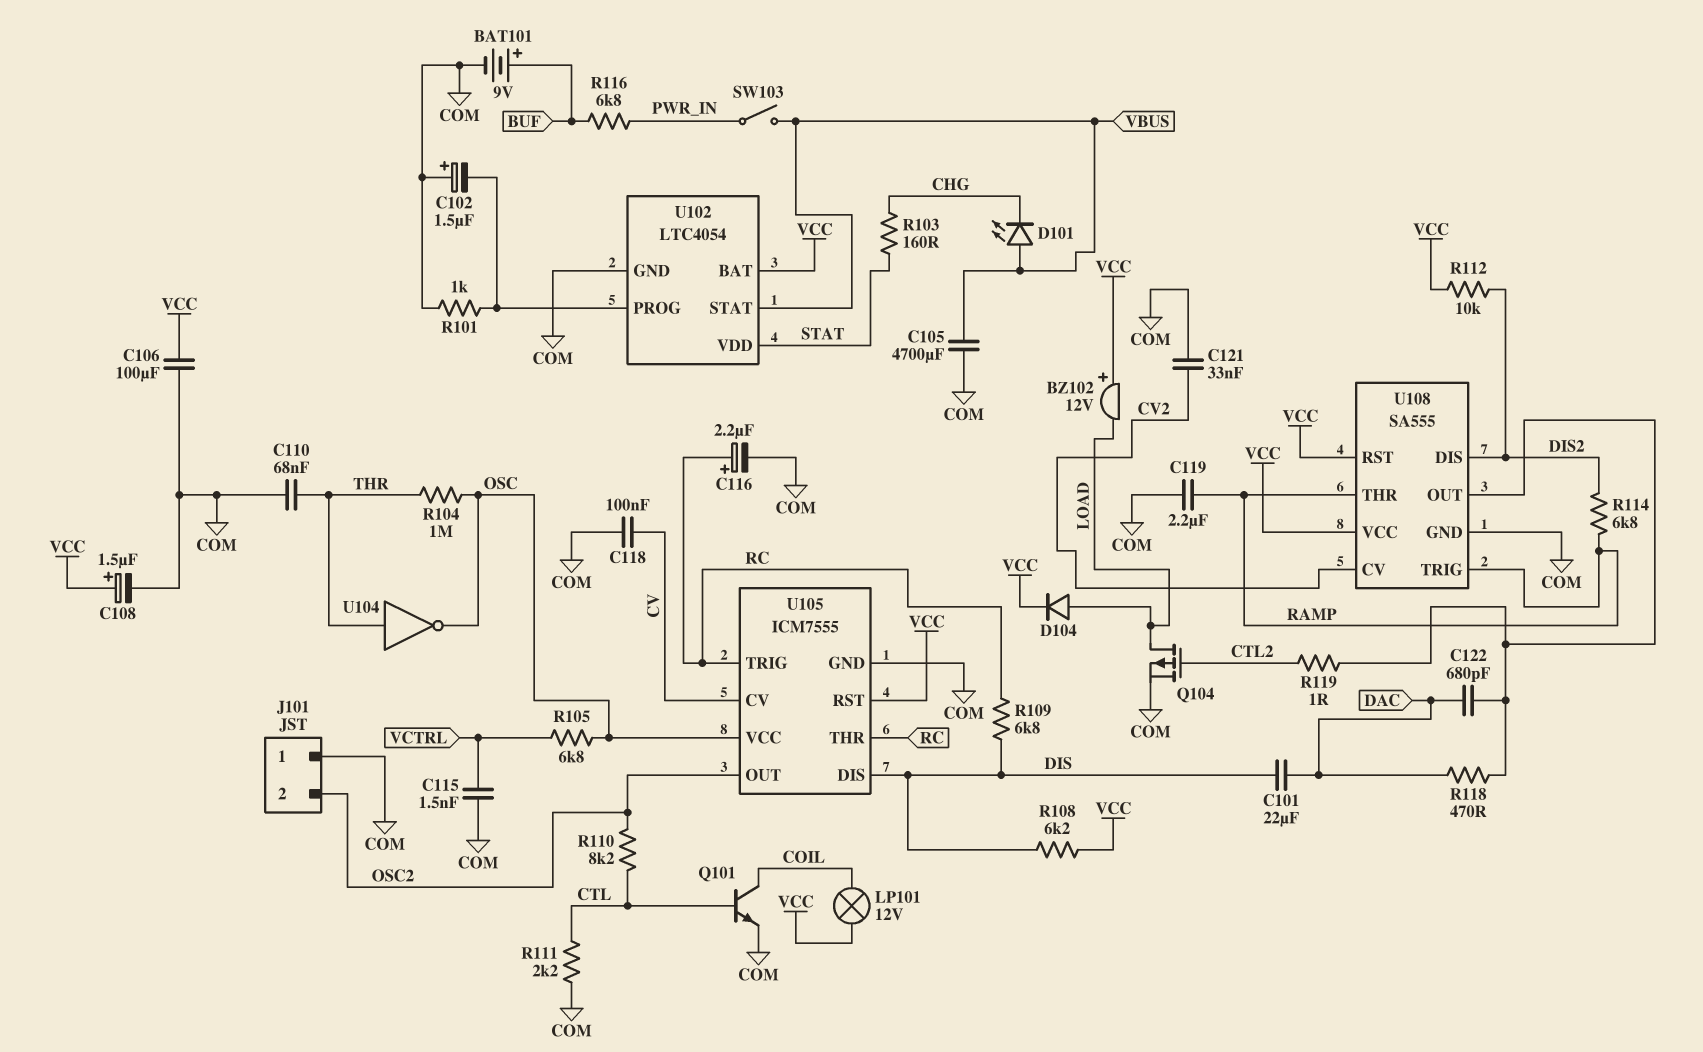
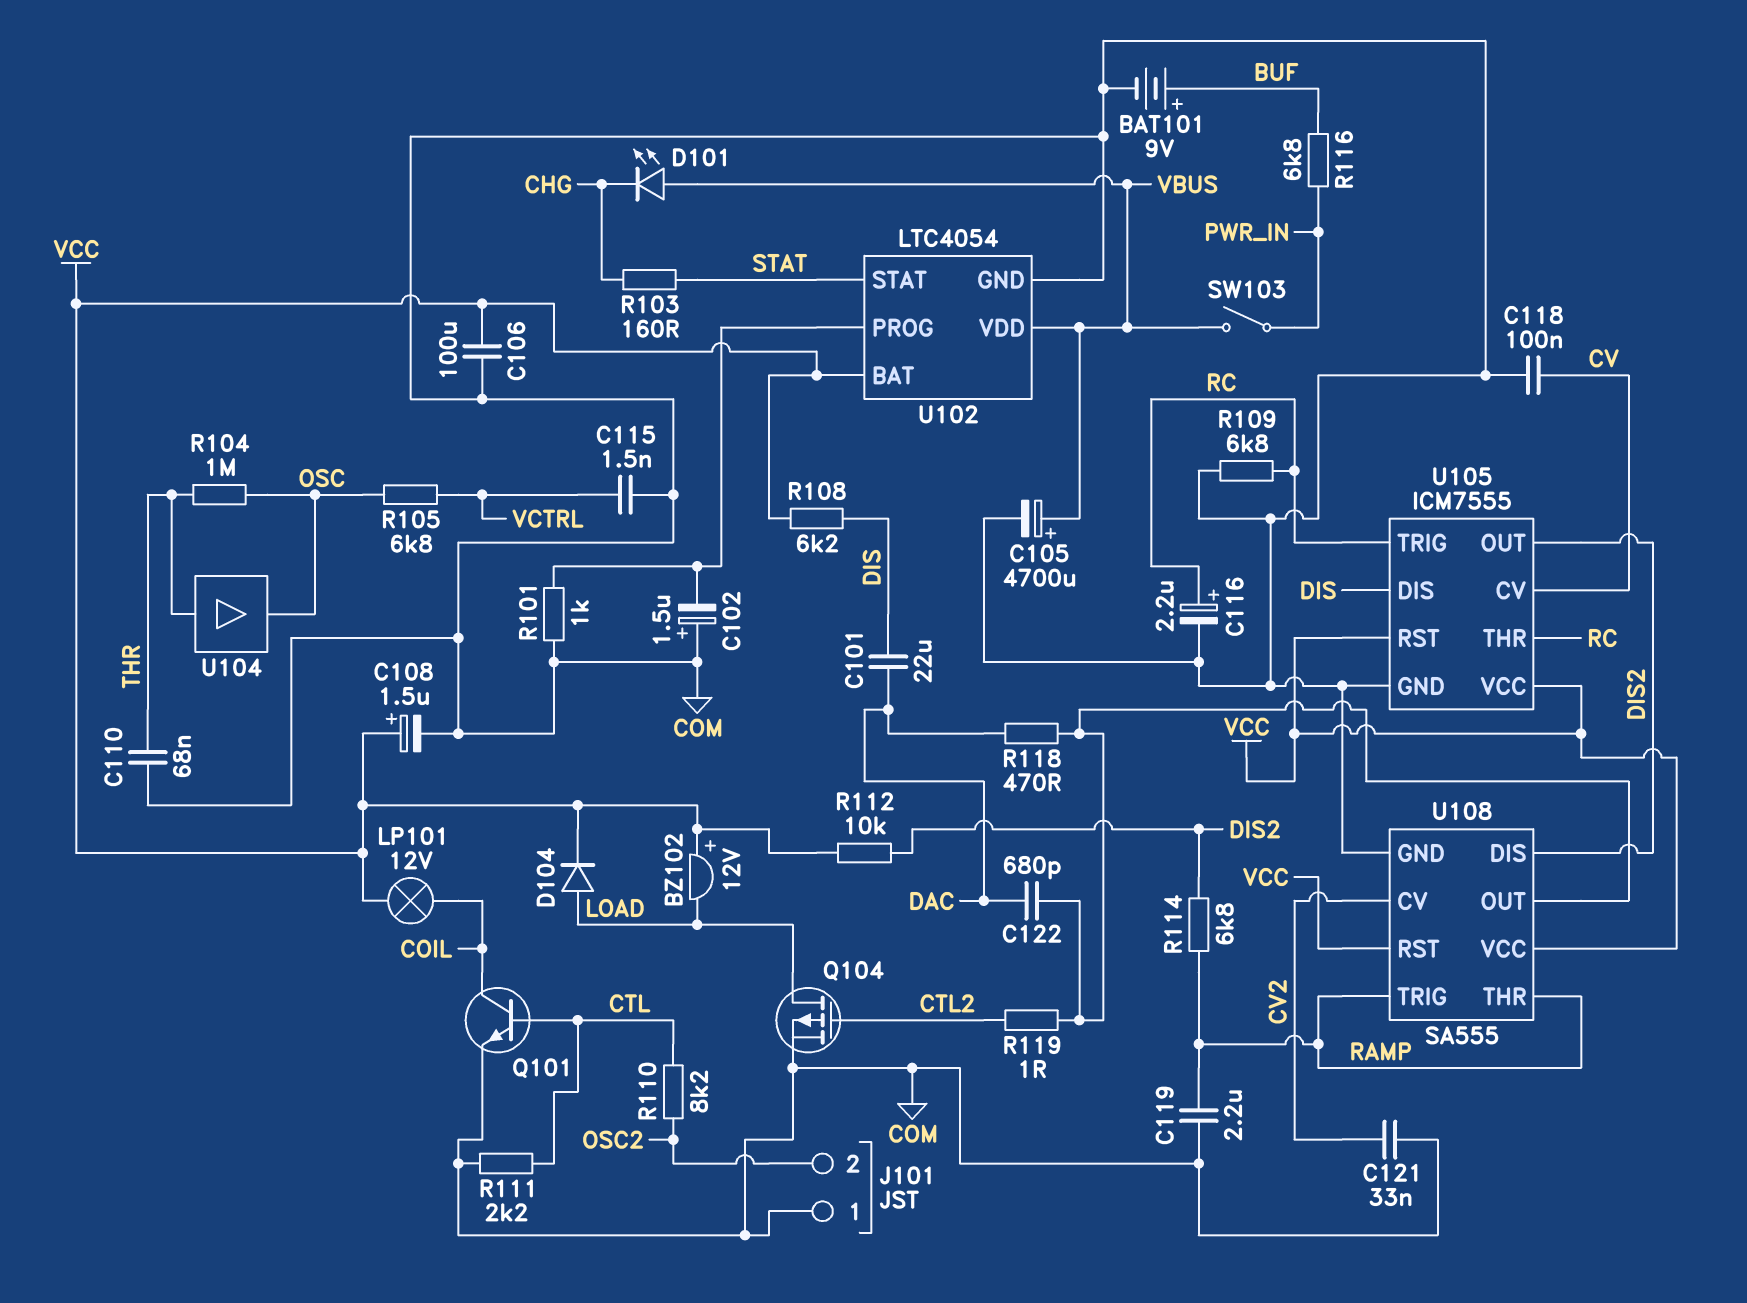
C105: 4700uF (COM, VBUS) -> 4700uF (plus VBUS, minus COM)
R109: 6.8k (DIS, RC) -> 6.8k (COM, RC)
U102 pin STAT: VBUS -> STAT
U102 pin VDD: STAT -> VBUS
U104: NOT (in THR, out OSC) -> buffer (in THR, out OSC)
U105 pin OUT: OSC2 -> DIS2
U105 pin VCC: OSC -> VCC

